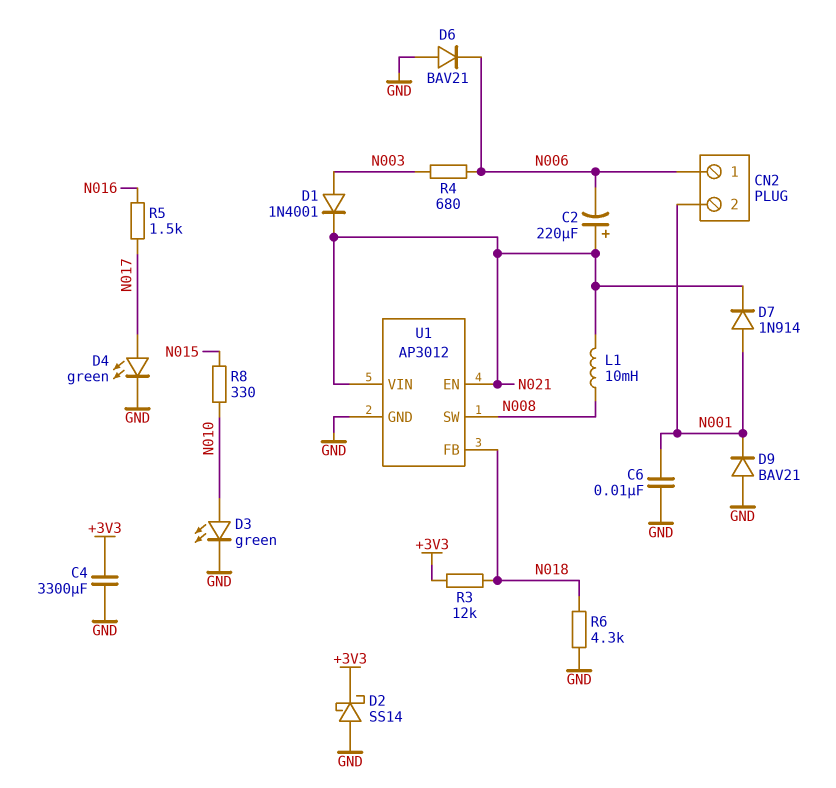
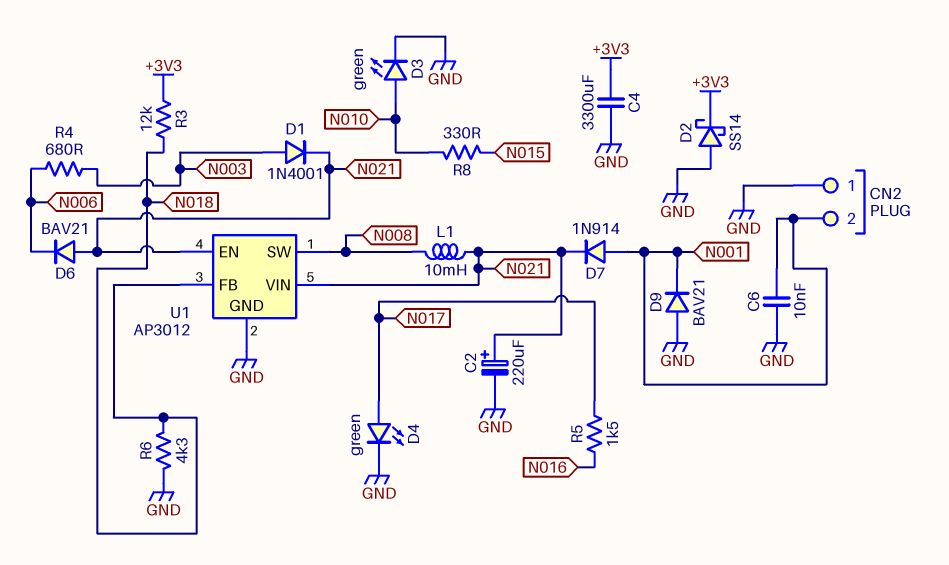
C2: 220uF (plus N021, minus N006) -> 220uF (plus N021, minus GND)
CN2 pin 1: N006 -> GND
D6: diode BAV21 (A GND, K N006) -> diode BAV21 (A N021, K N006)

